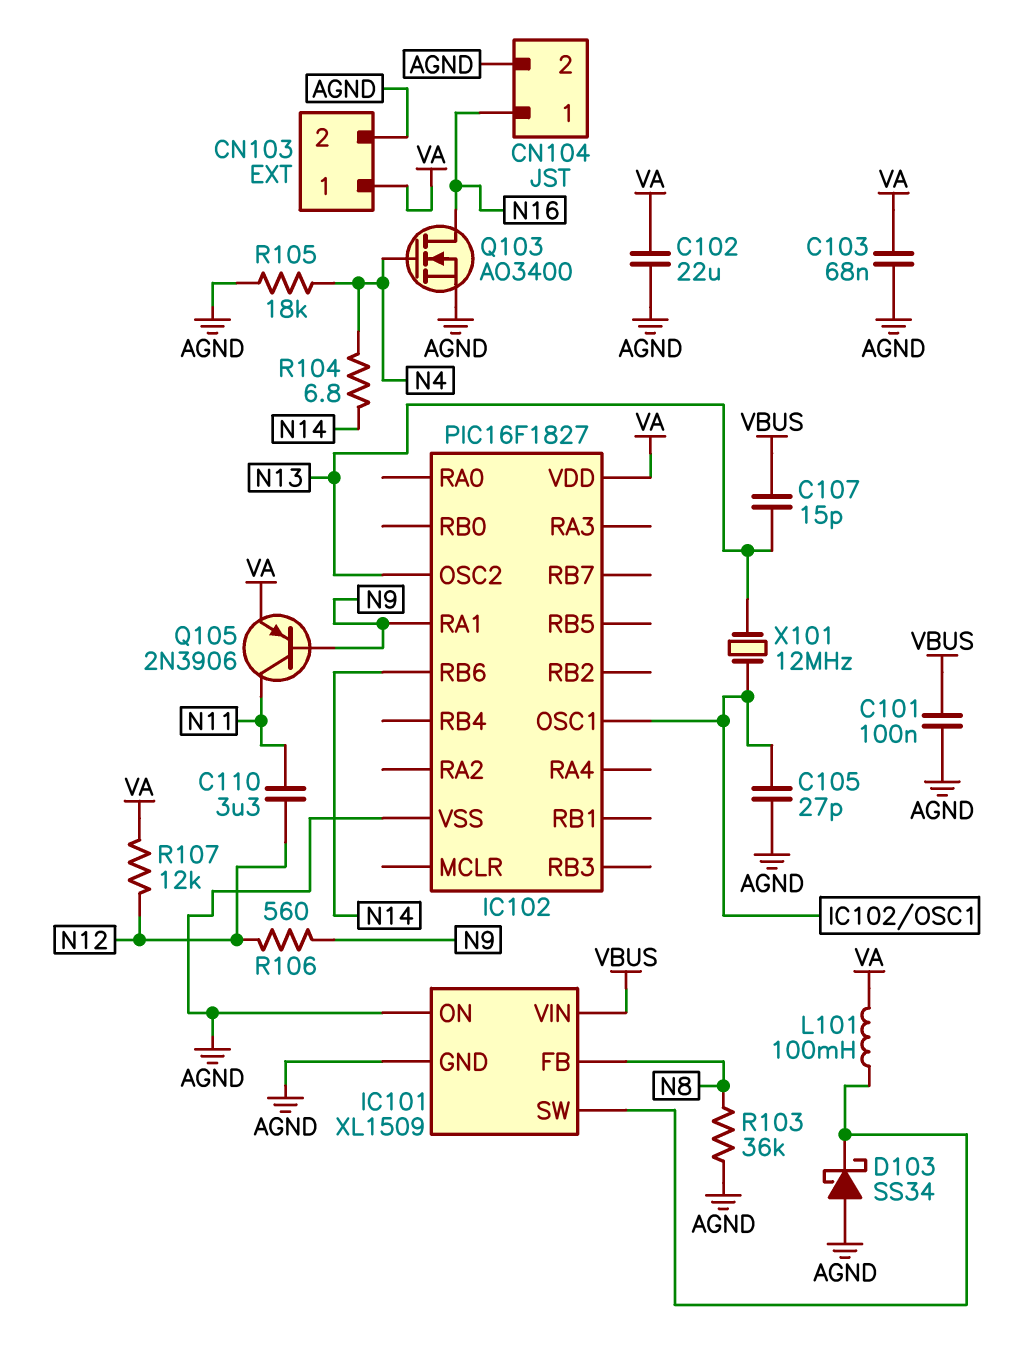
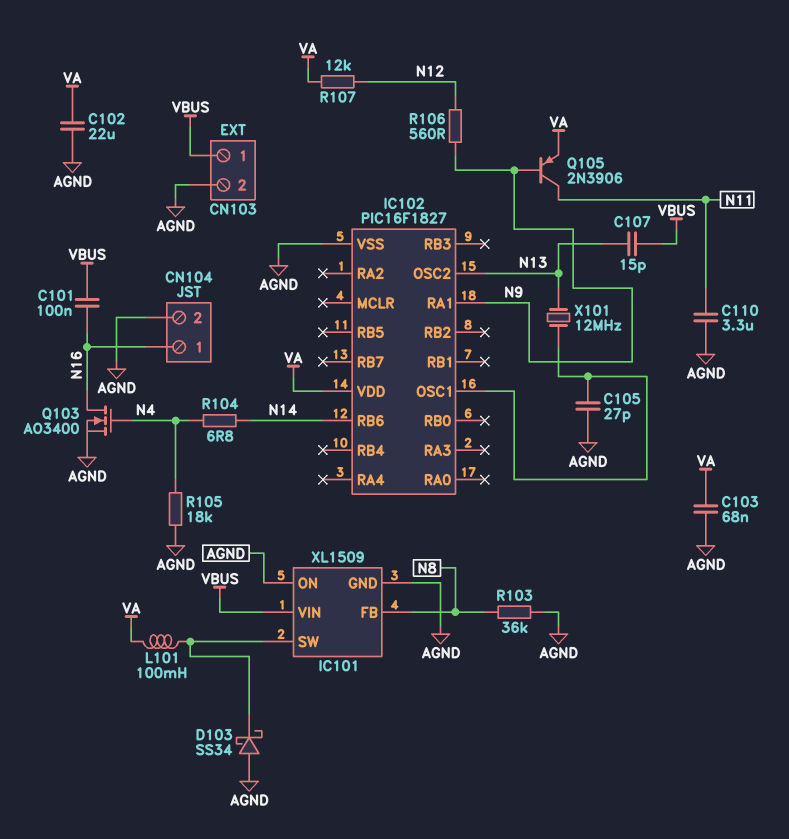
C101: 100nF (AGND, VBUS) -> 100nF (N16, VBUS)
C110: 3.3uF (N11, N12) -> 3.3uF (AGND, N11)
CN103 pin 1: VA -> VBUS

